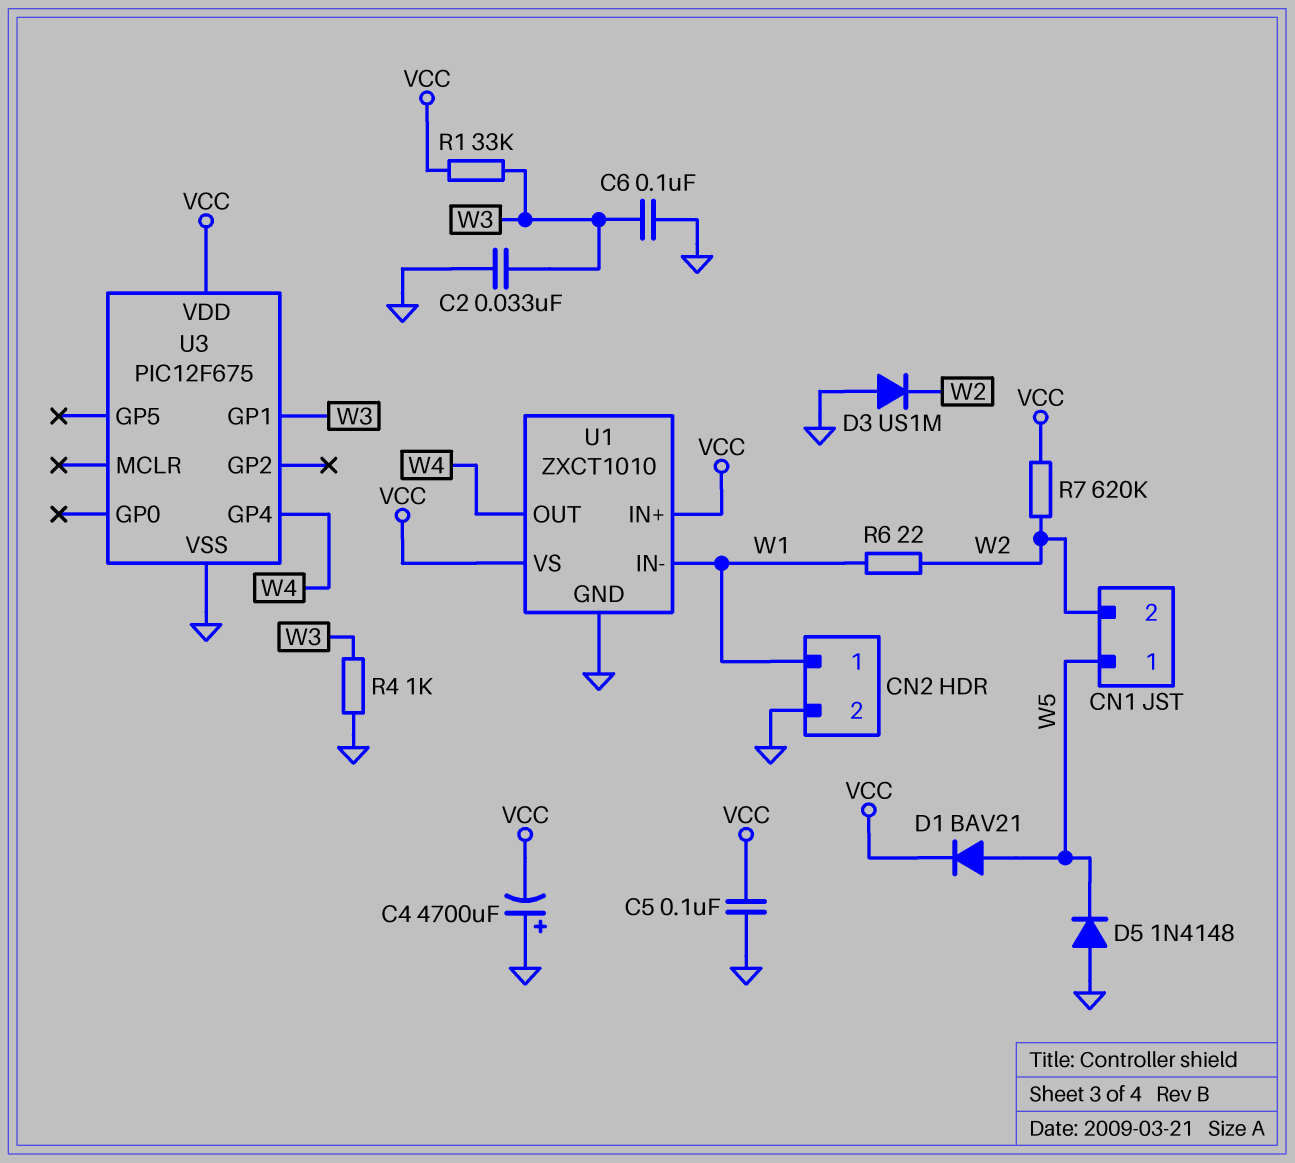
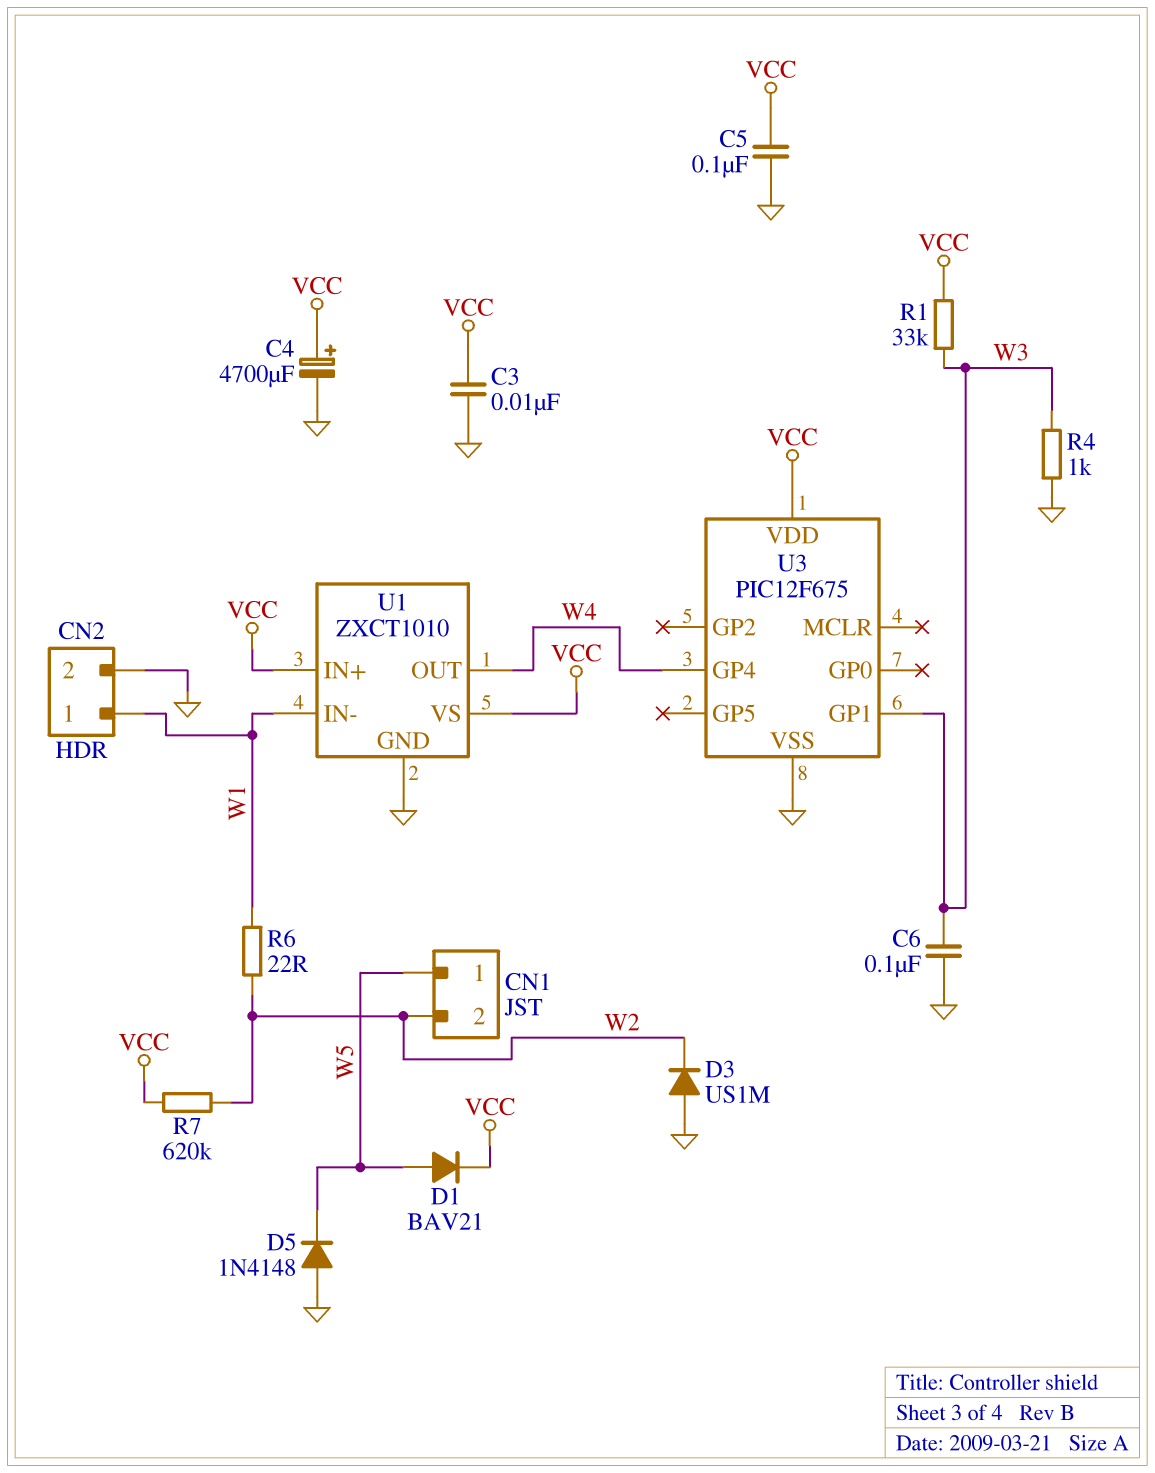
C2: 33nF (GND, W3) -> none
C3: none -> 10nF (GND, VCC)
C4: 4700uF (plus GND, minus VCC) -> 4700uF (plus VCC, minus GND)

